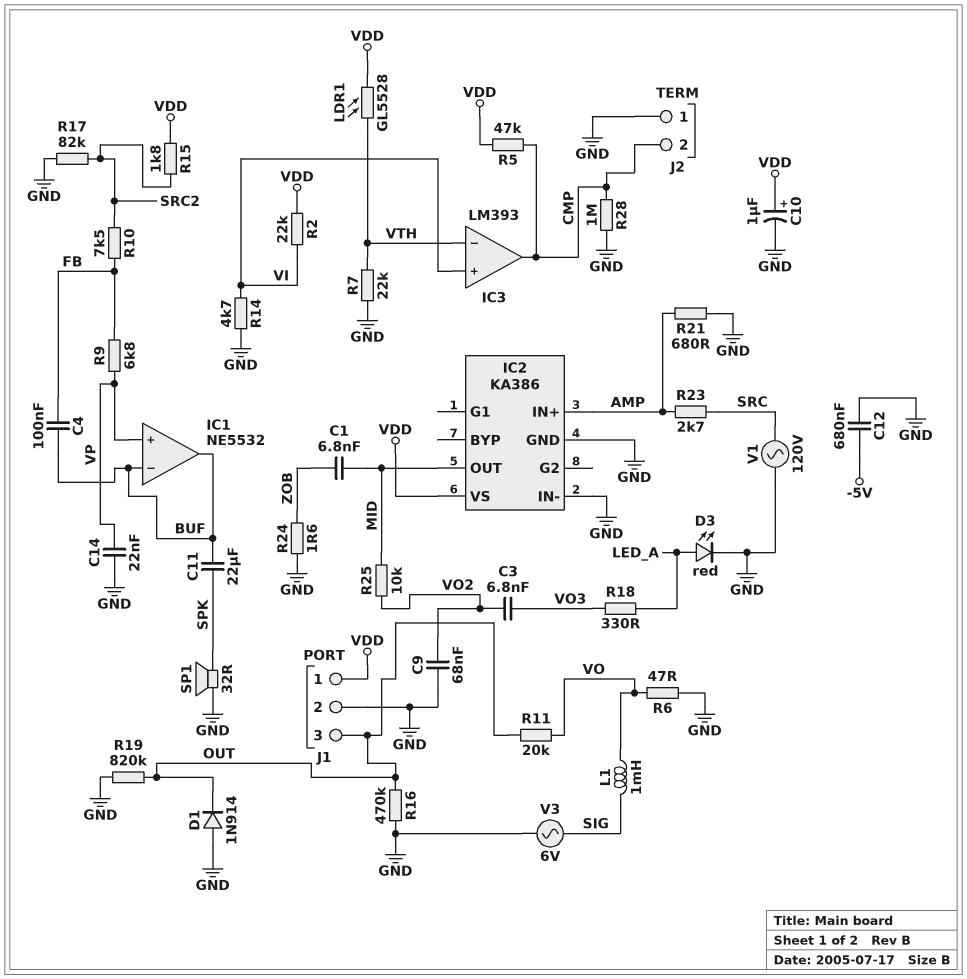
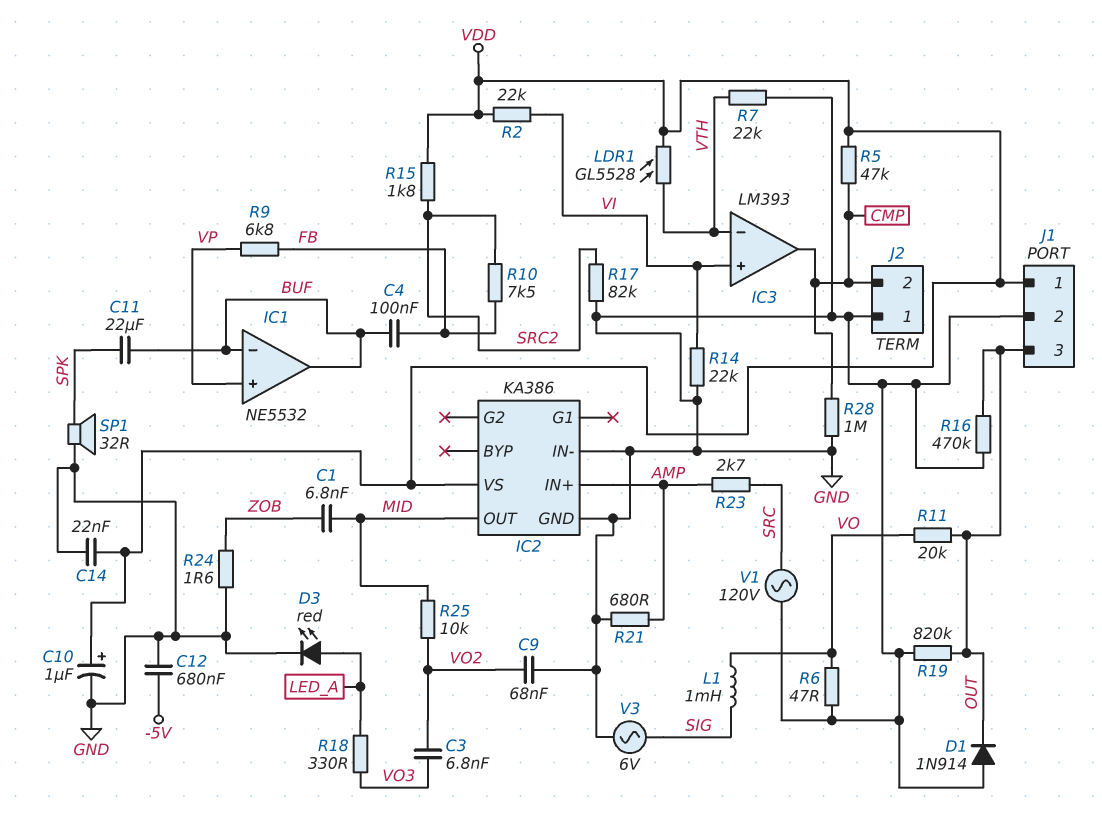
C14: 22nF (GND, VP) -> 22nF (GND, VDD)
R14: 4.7k (GND, VI) -> 22k (GND, VI)

